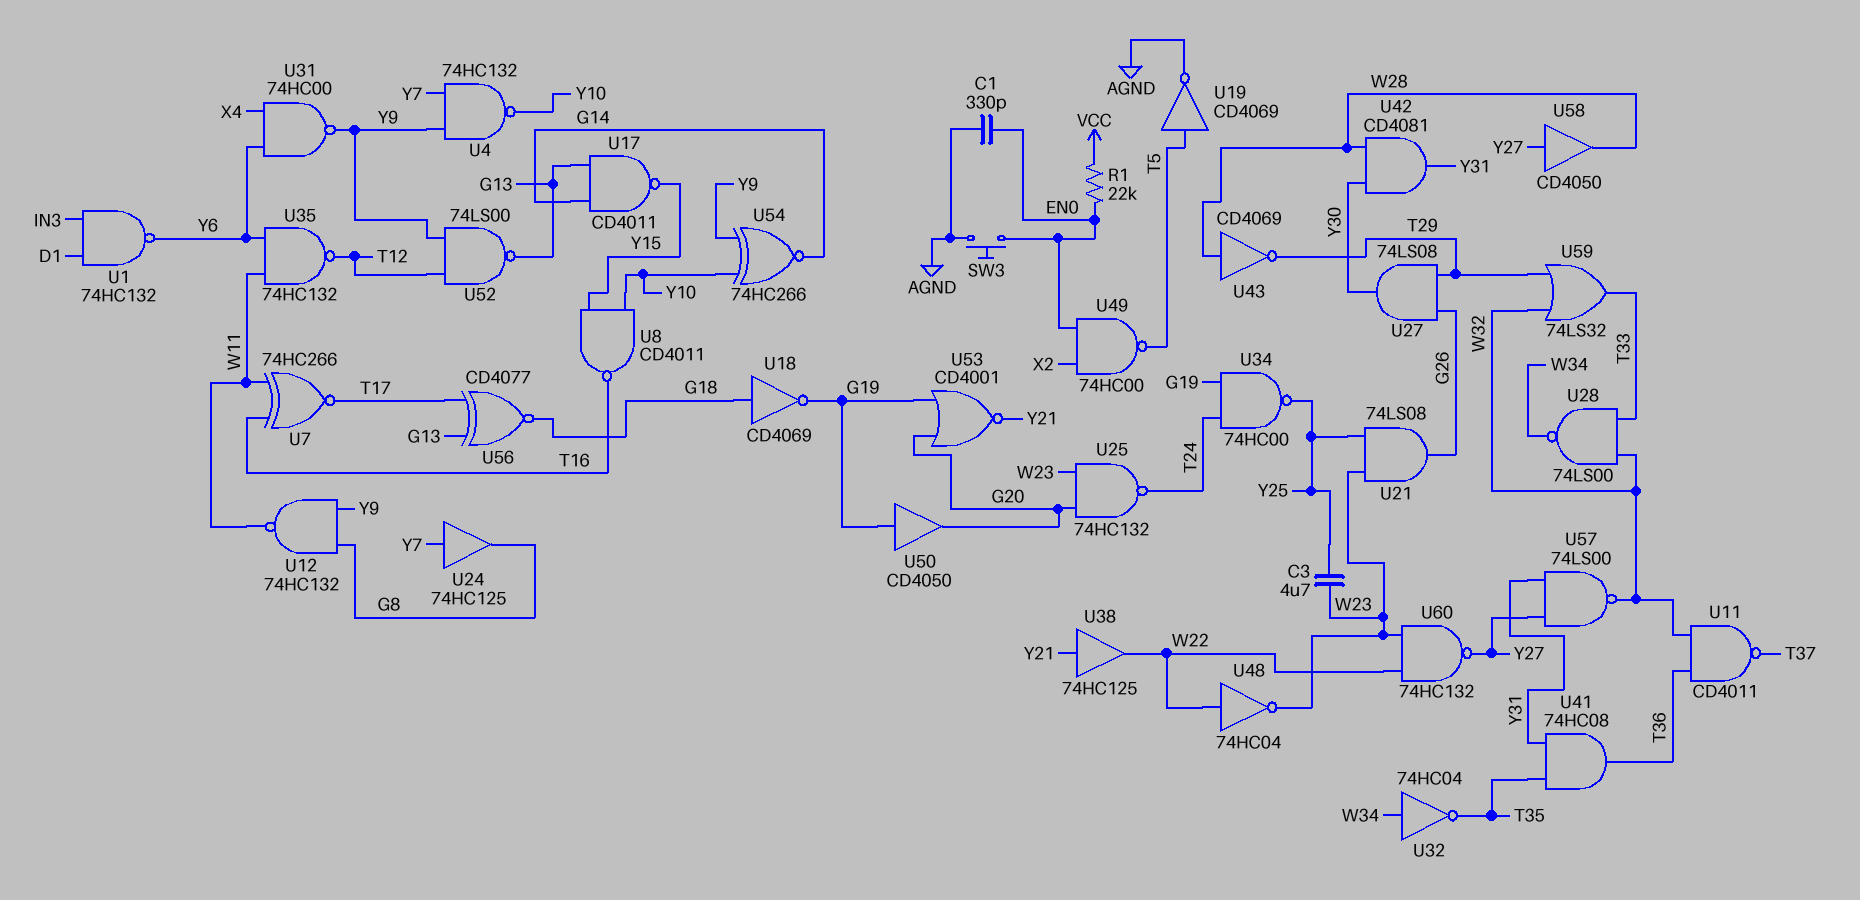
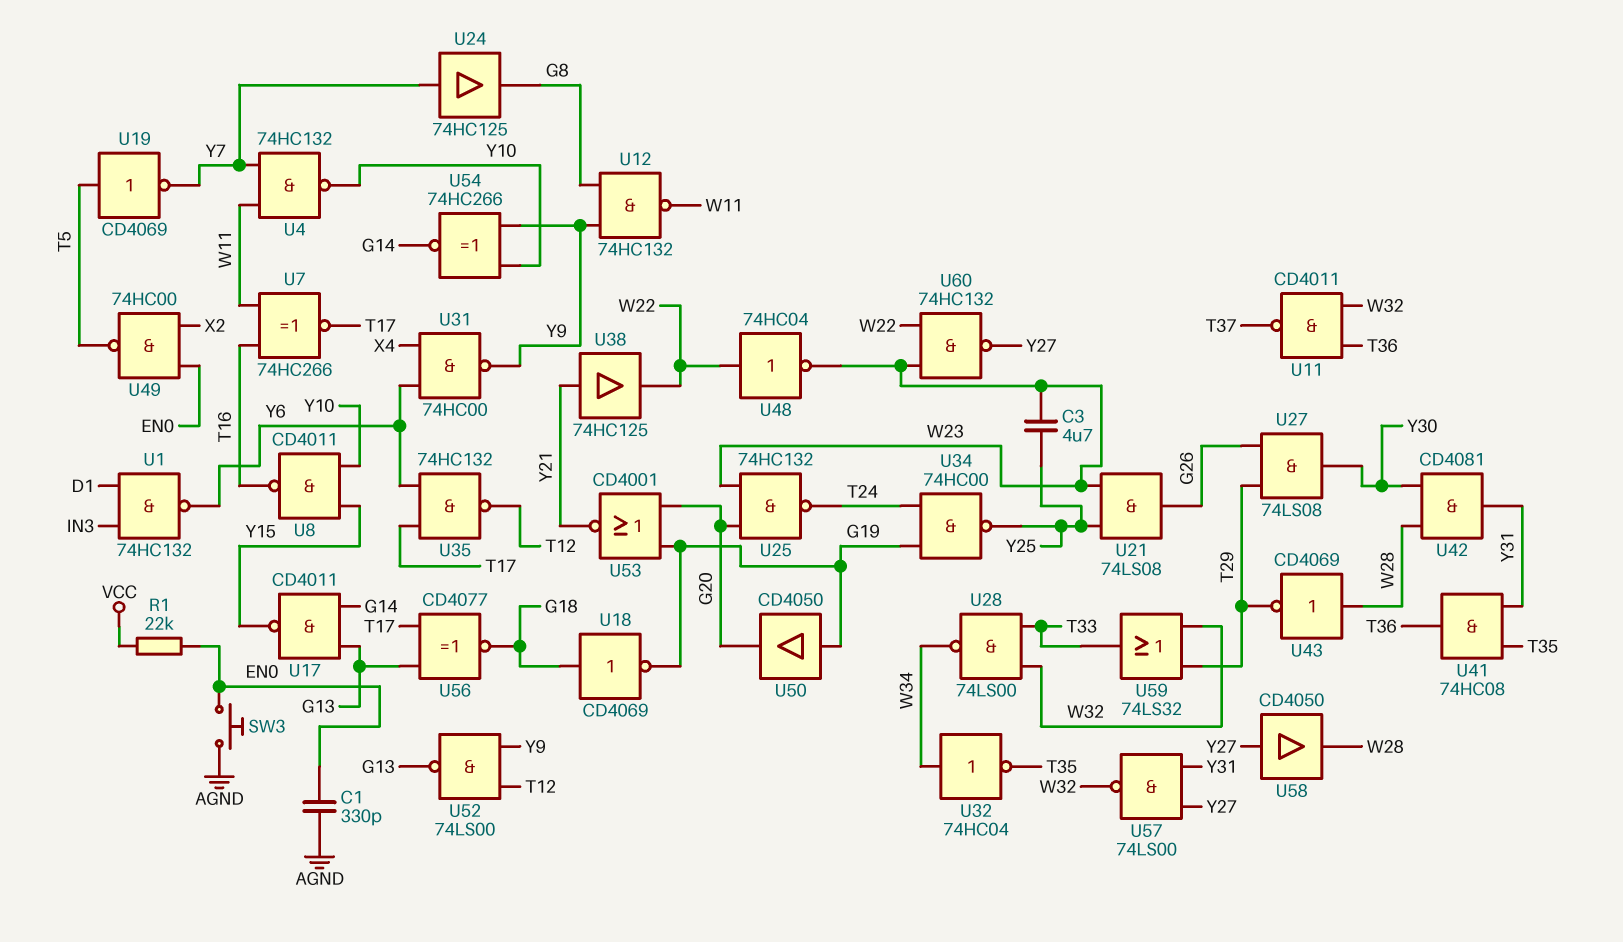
U4: NAND 74HC132 (in Y7, in Y9, out Y10) -> NAND 74HC132 (in W11, in Y7, out Y10)
U19: NOT CD4069 (in T5, out AGND) -> NOT CD4069 (in T5, out Y7)
U35: NAND 74HC132 (in W11, in Y6, out T12) -> NAND 74HC132 (in T17, in Y6, out T12)

